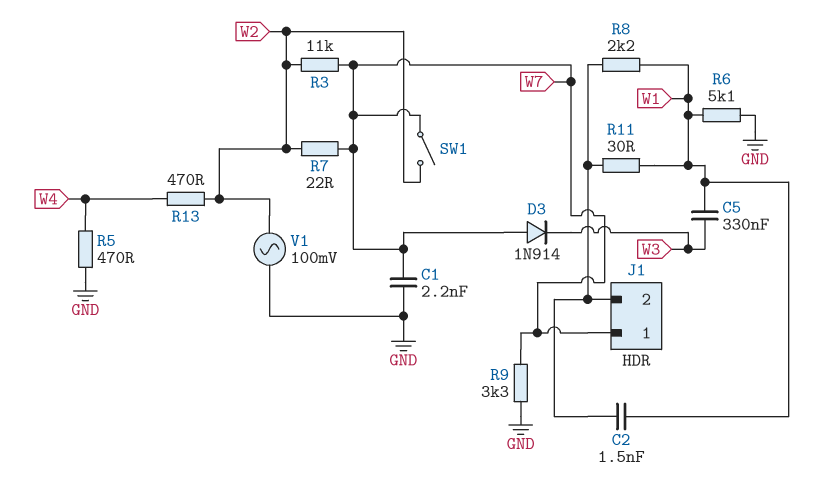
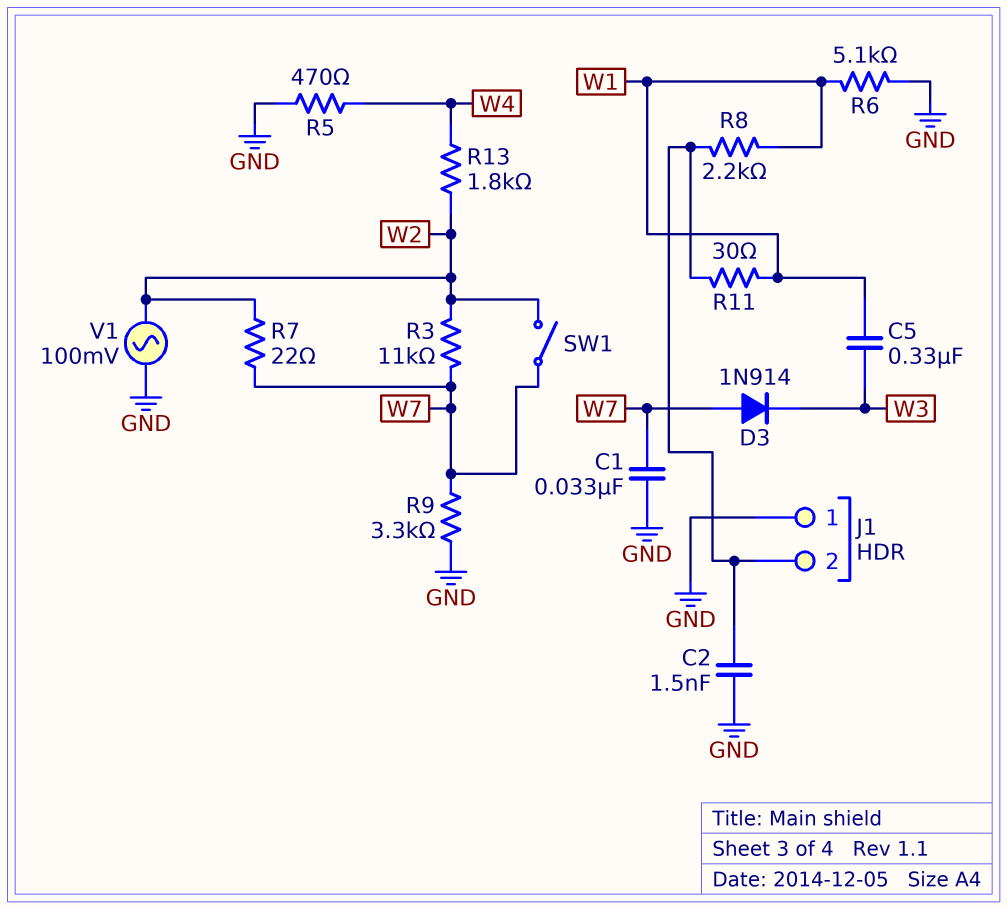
C1: 2.2nF (GND, W7) -> 33nF (GND, W7)
C2: 1.5nF (J1/2, W1) -> 1.5nF (GND, J1/2)
J1 pin 1: W7 -> GND
R13: 470 (W2, W4) -> 1.8k (W2, W4)

